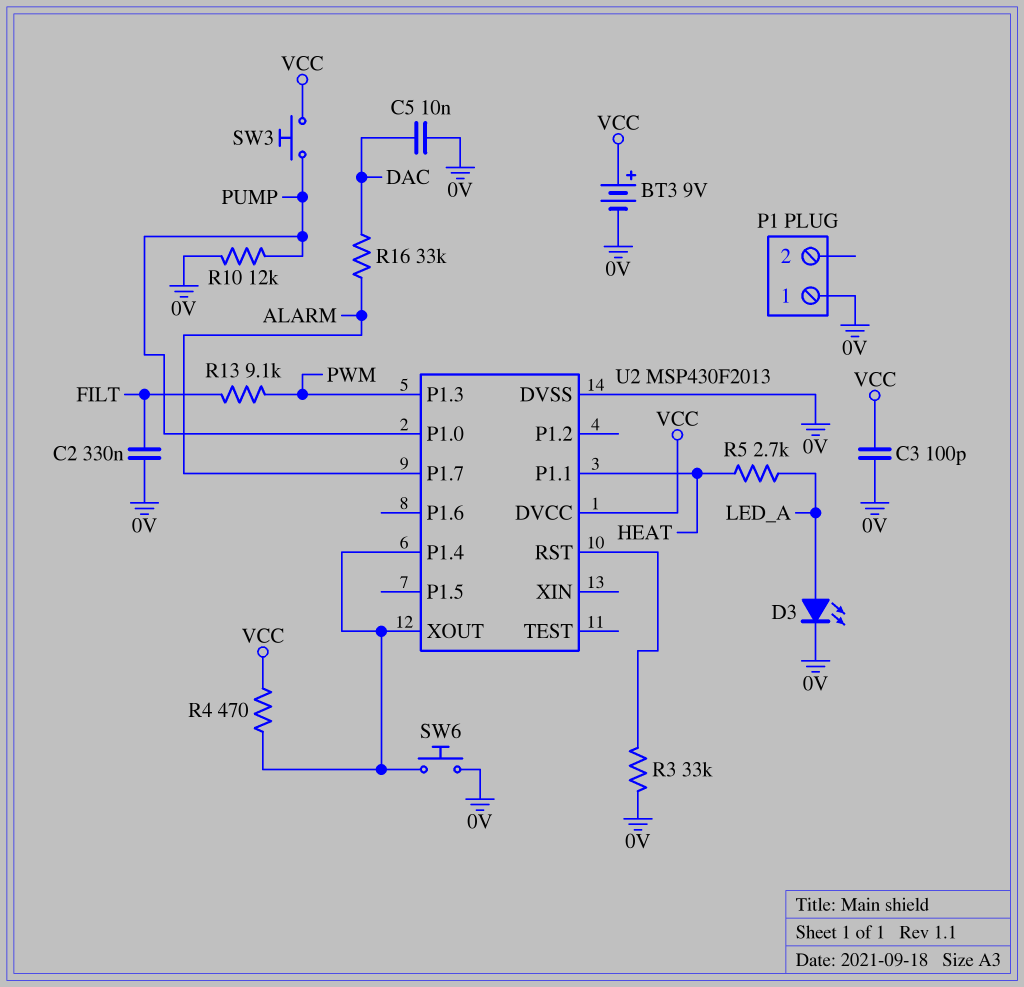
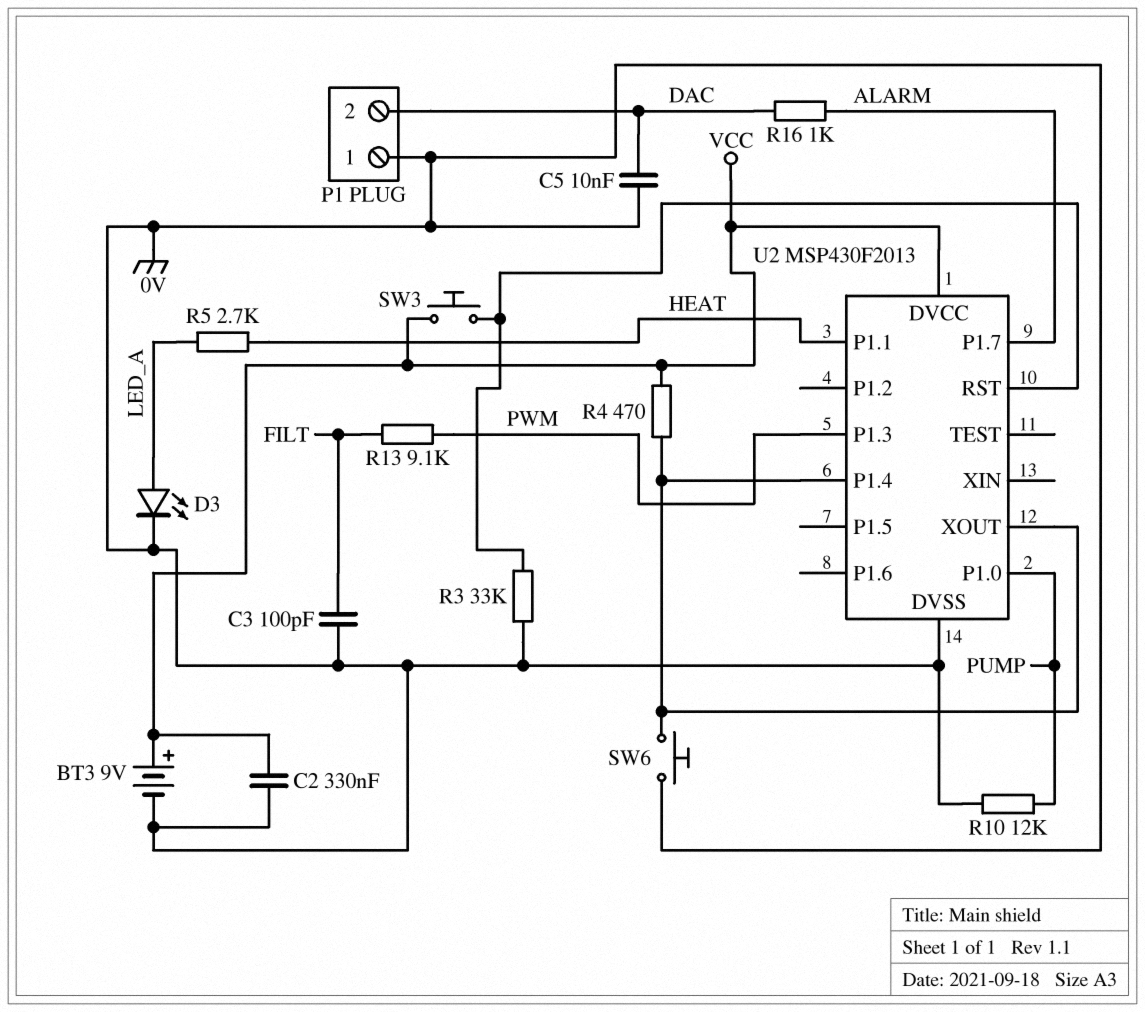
C2: 330nF (0V, FILT) -> 330nF (0V, VCC)
C3: 100pF (0V, VCC) -> 100pF (0V, FILT)
P1 pin 2: none -> DAC
R16: 33k (ALARM, DAC) -> 1k (ALARM, DAC)
SW3: button (PUMP, VCC) -> button (U2/RST, VCC)

